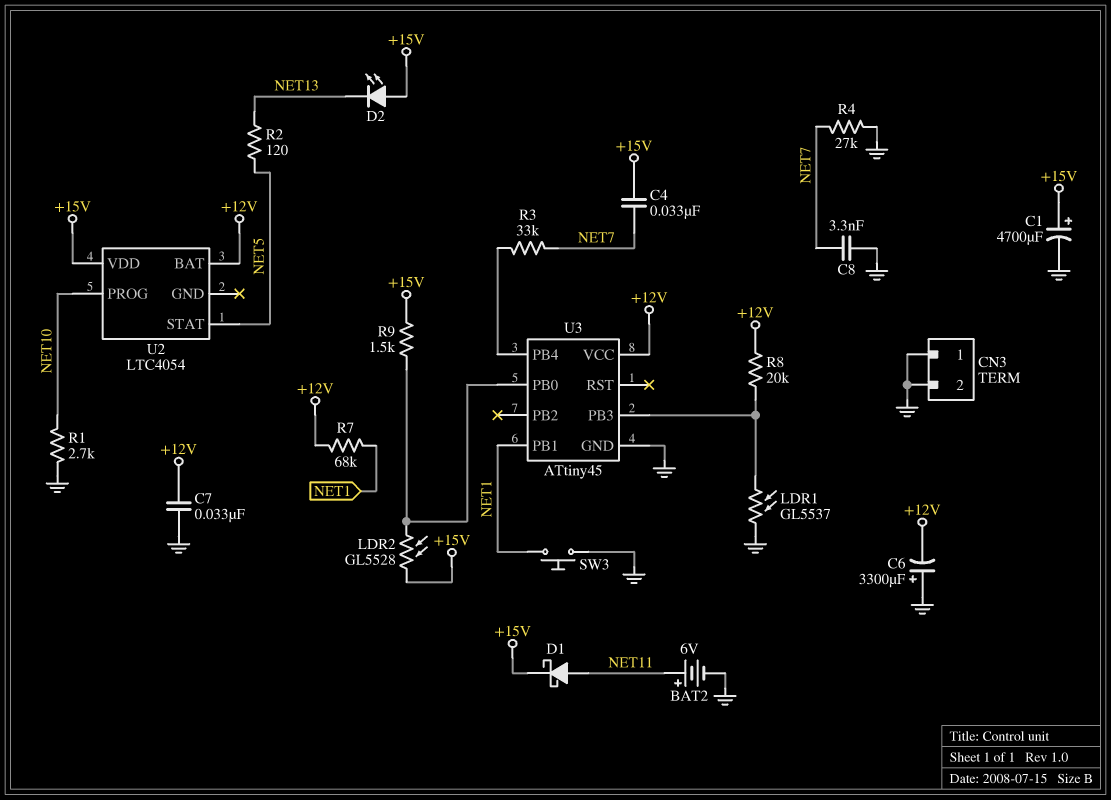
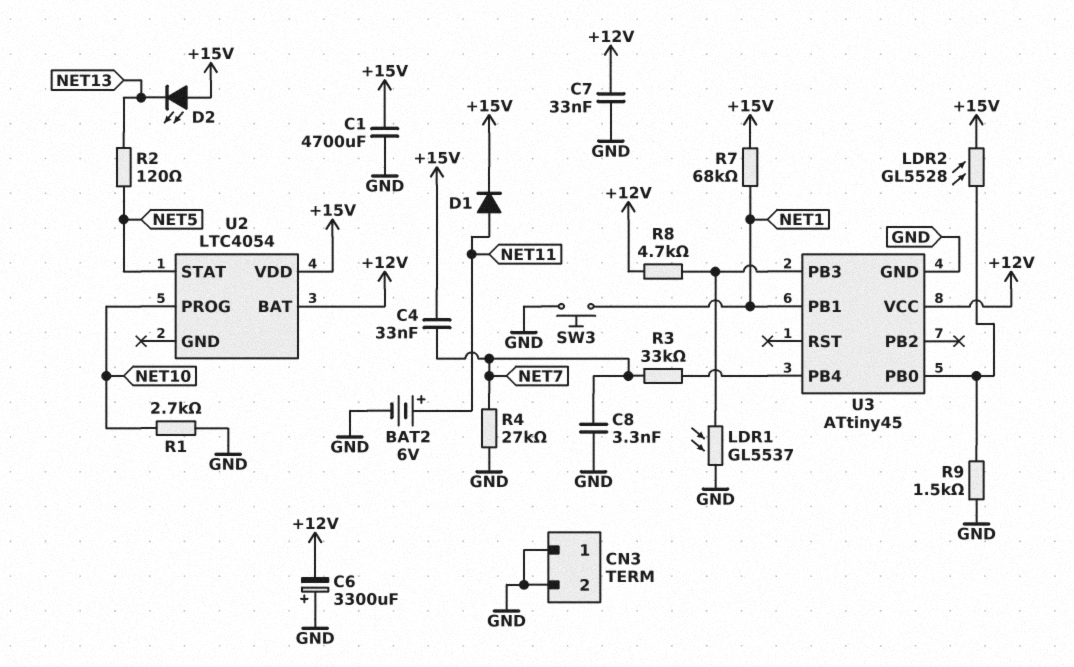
C1: 4700uF (plus +15V, minus GND) -> 4700uF (+15V, GND)
D1: schottky (A NET11, K +15V) -> diode (A NET11, K +15V)
R7: 68k (+12V, NET1) -> 68k (+15V, NET1)
R8: 20k (+12V, U3/PB3) -> 4.7k (+12V, U3/PB3)
R9: 1.5k (+15V, U3/PB0) -> 1.5k (GND, U3/PB0)

